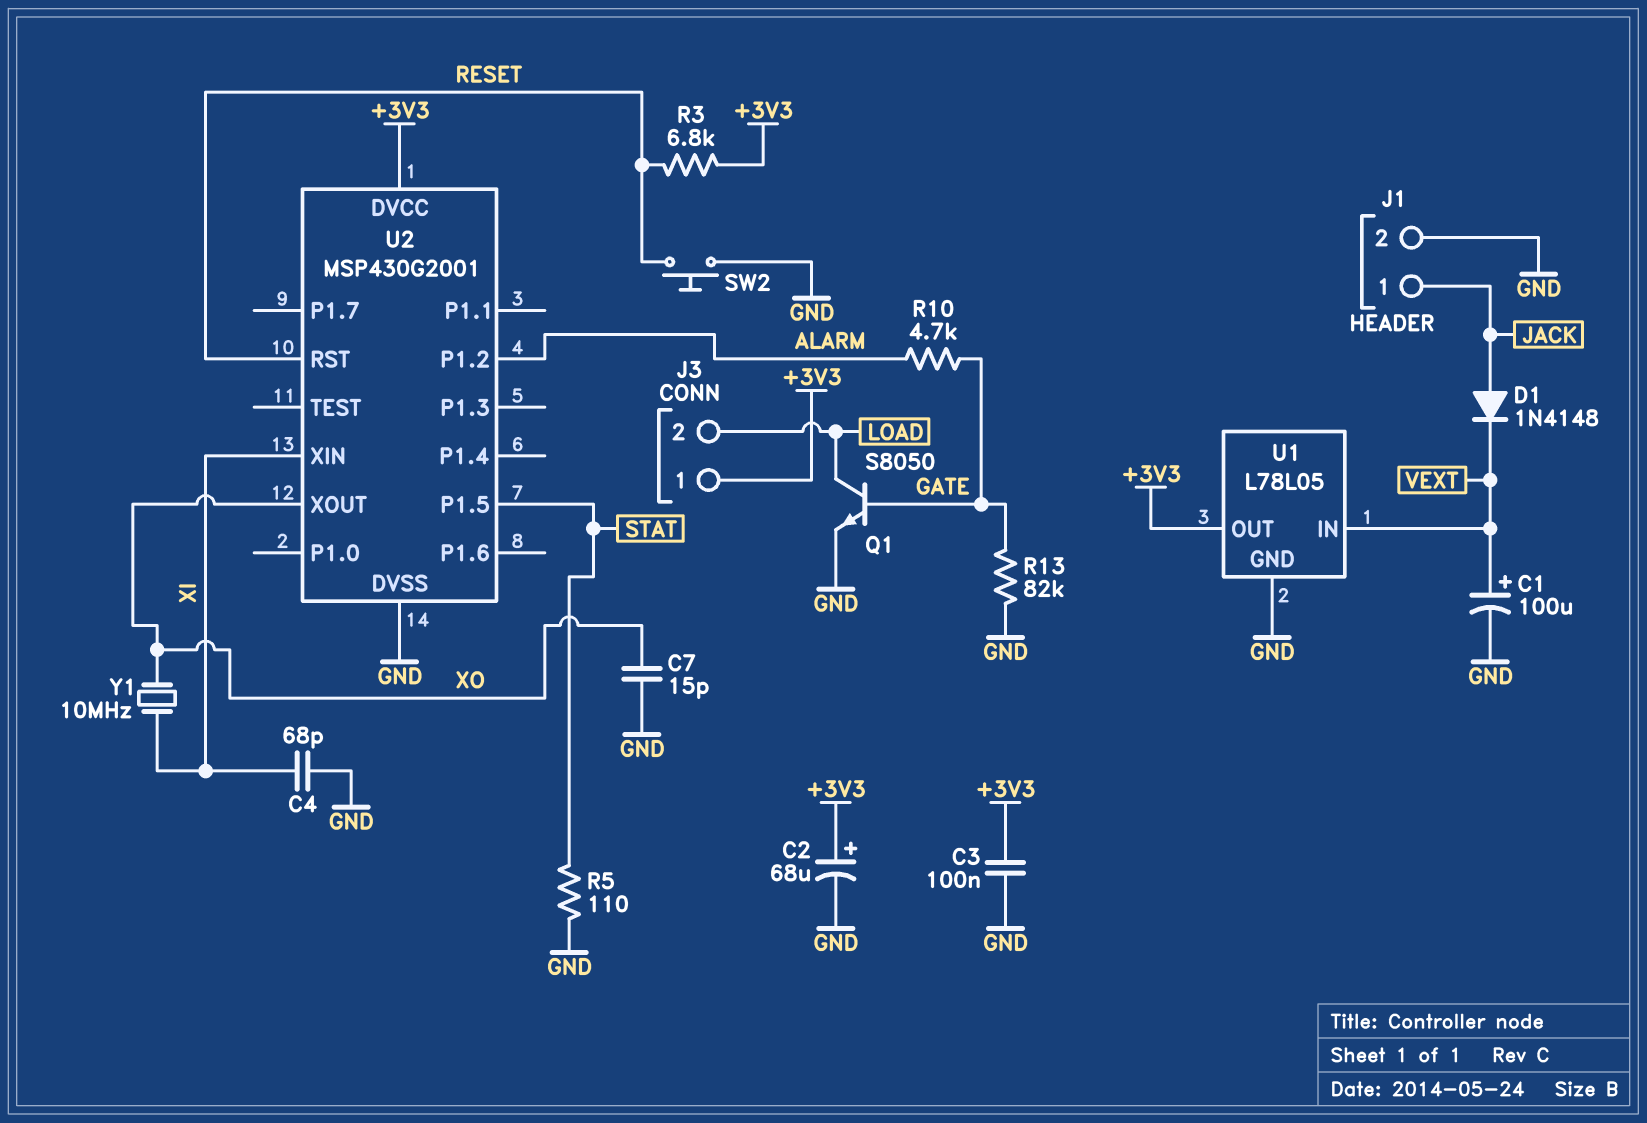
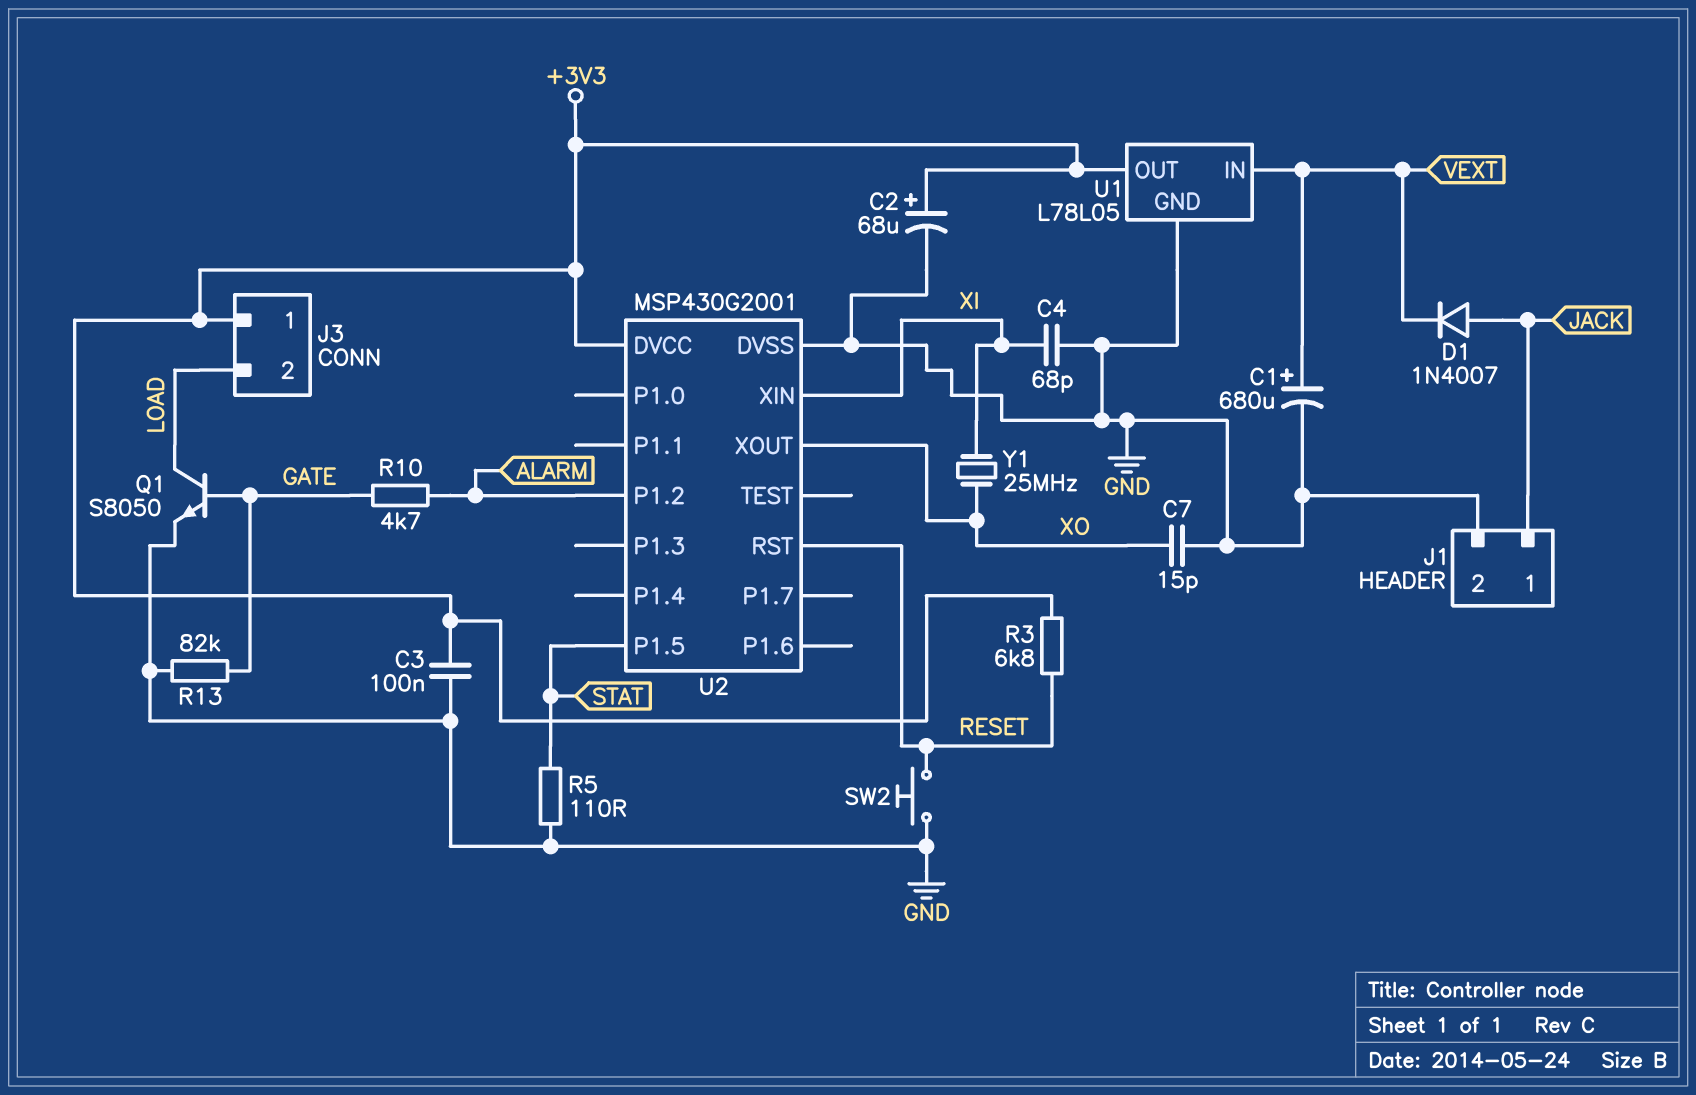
C1: 100uF (plus VEXT, minus GND) -> 680uF (plus VEXT, minus GND)
D1: diode 1N4148 (A JACK, K VEXT) -> diode 1N4007 (A JACK, K VEXT)
Y1: 10MHz (XI, XO) -> 25MHz (XI, XO)

